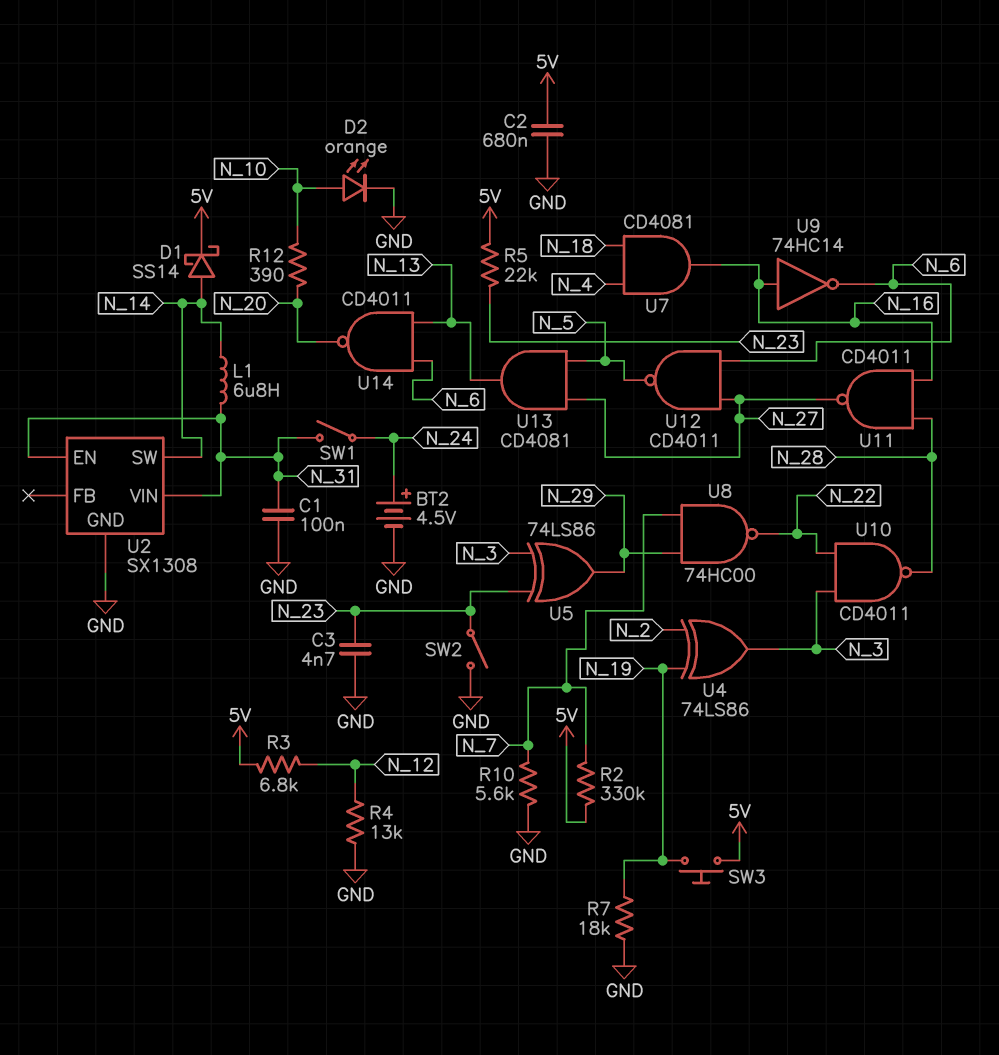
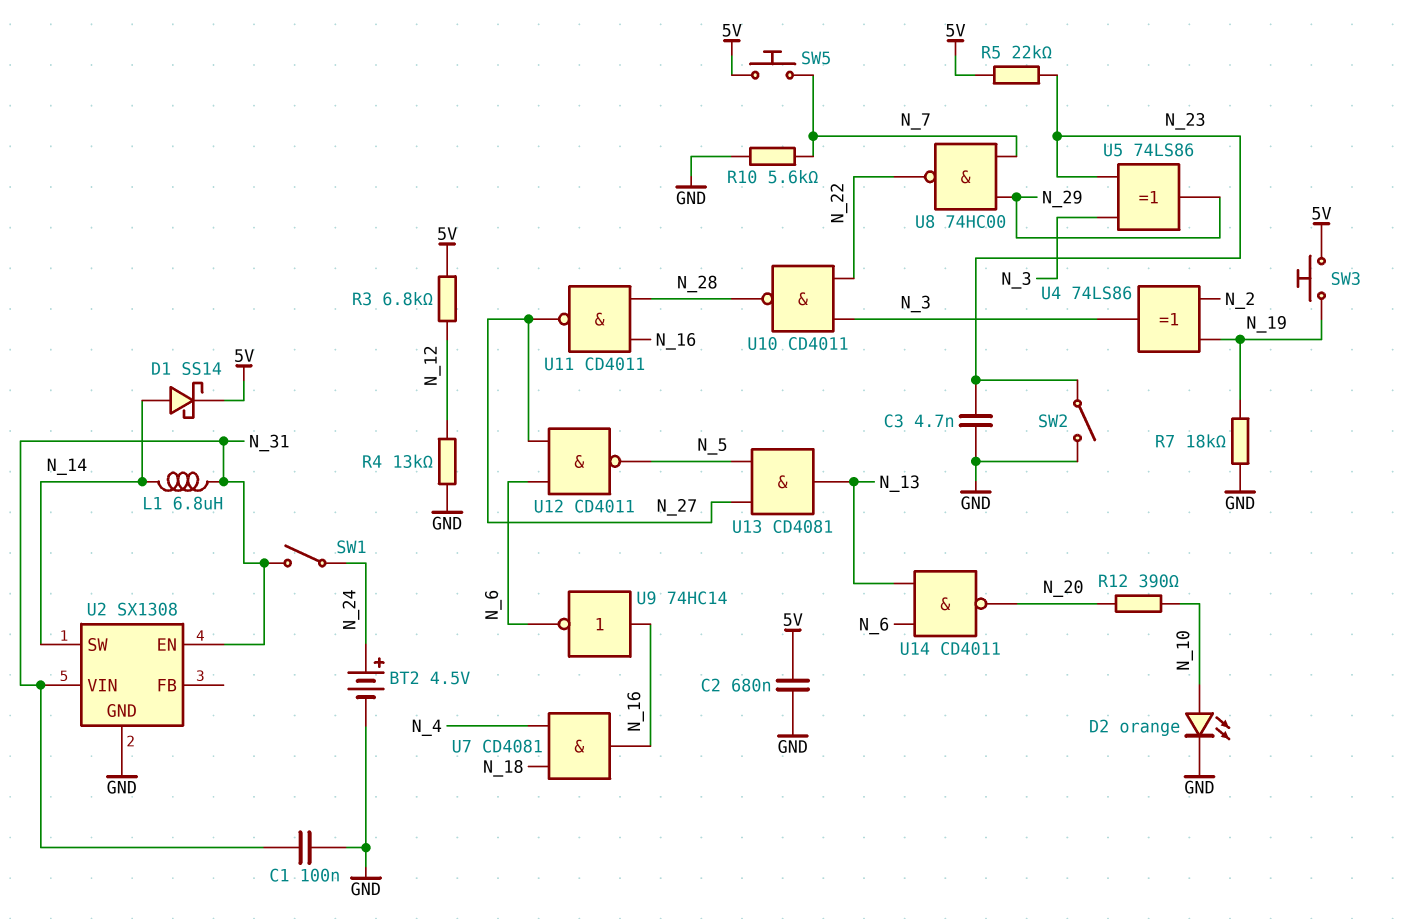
R2: 330k (5V, N_7) -> none
SW5: none -> button (5V, N_7)

